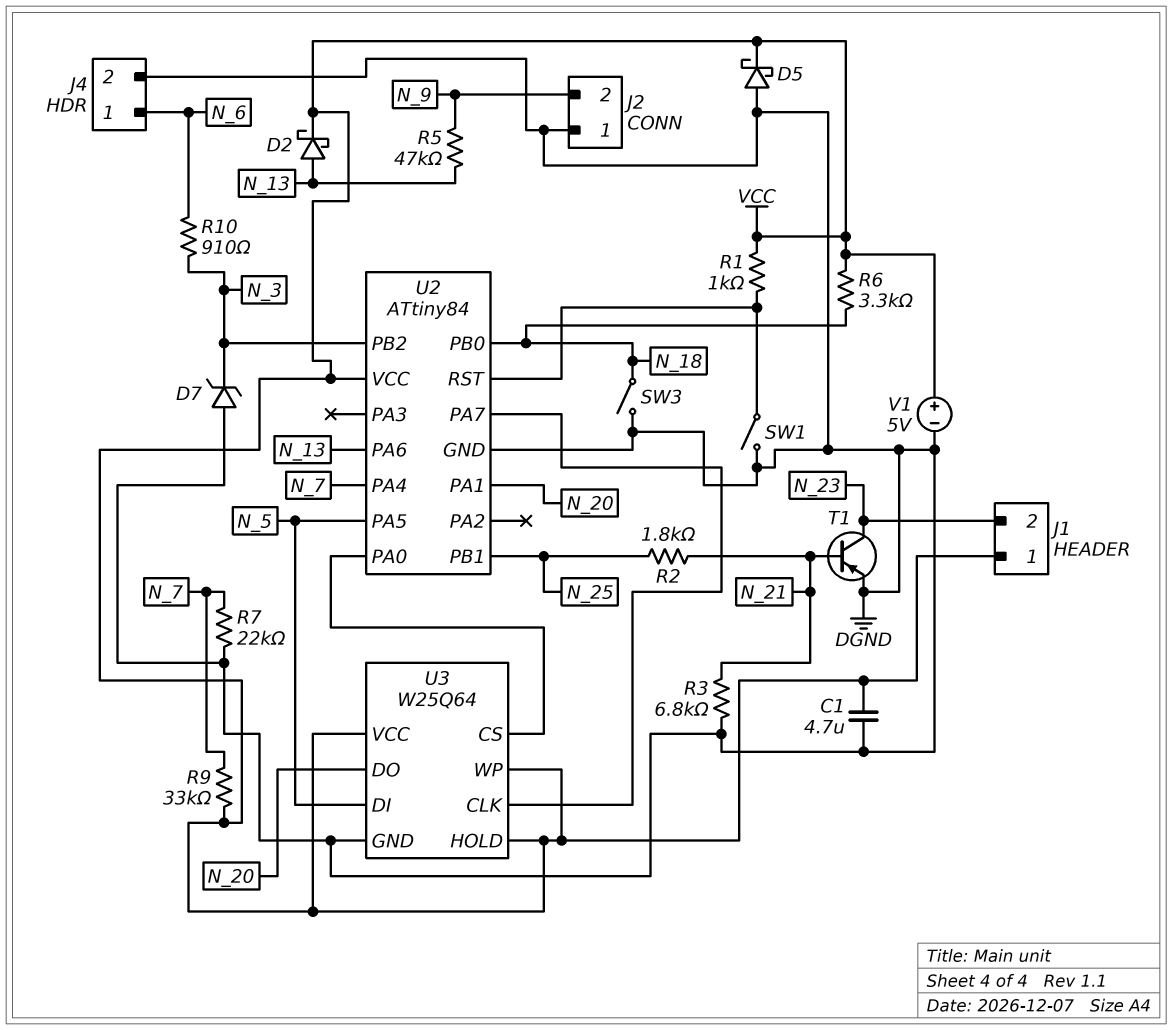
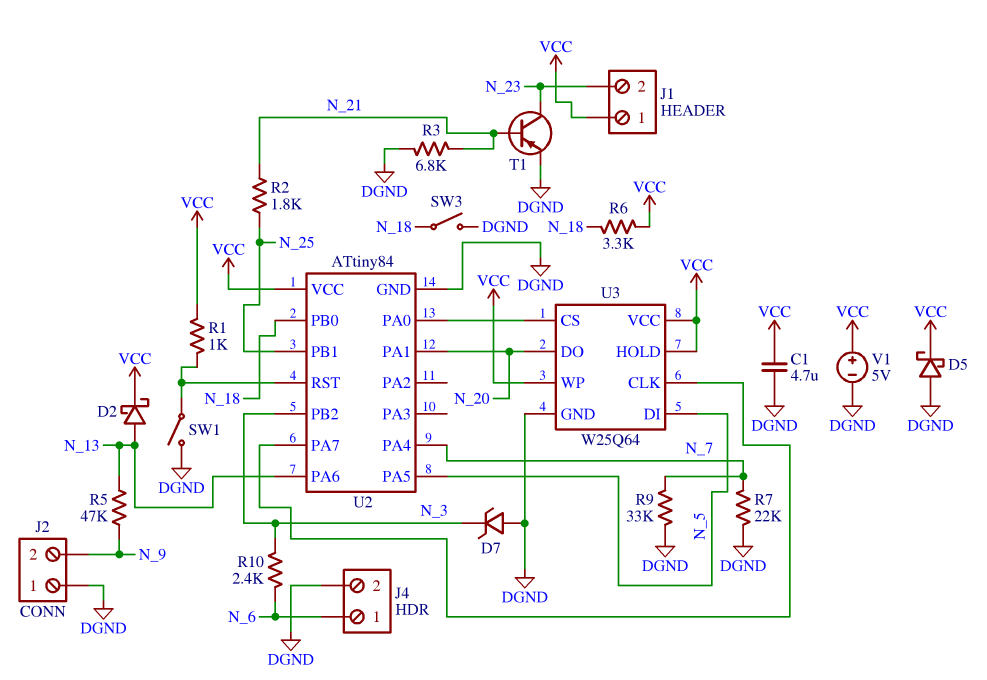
R9: 33k (N_7, VCC) -> 33k (DGND, N_7)
R10: 910 (N_3, N_6) -> 2.4k (N_3, N_6)

